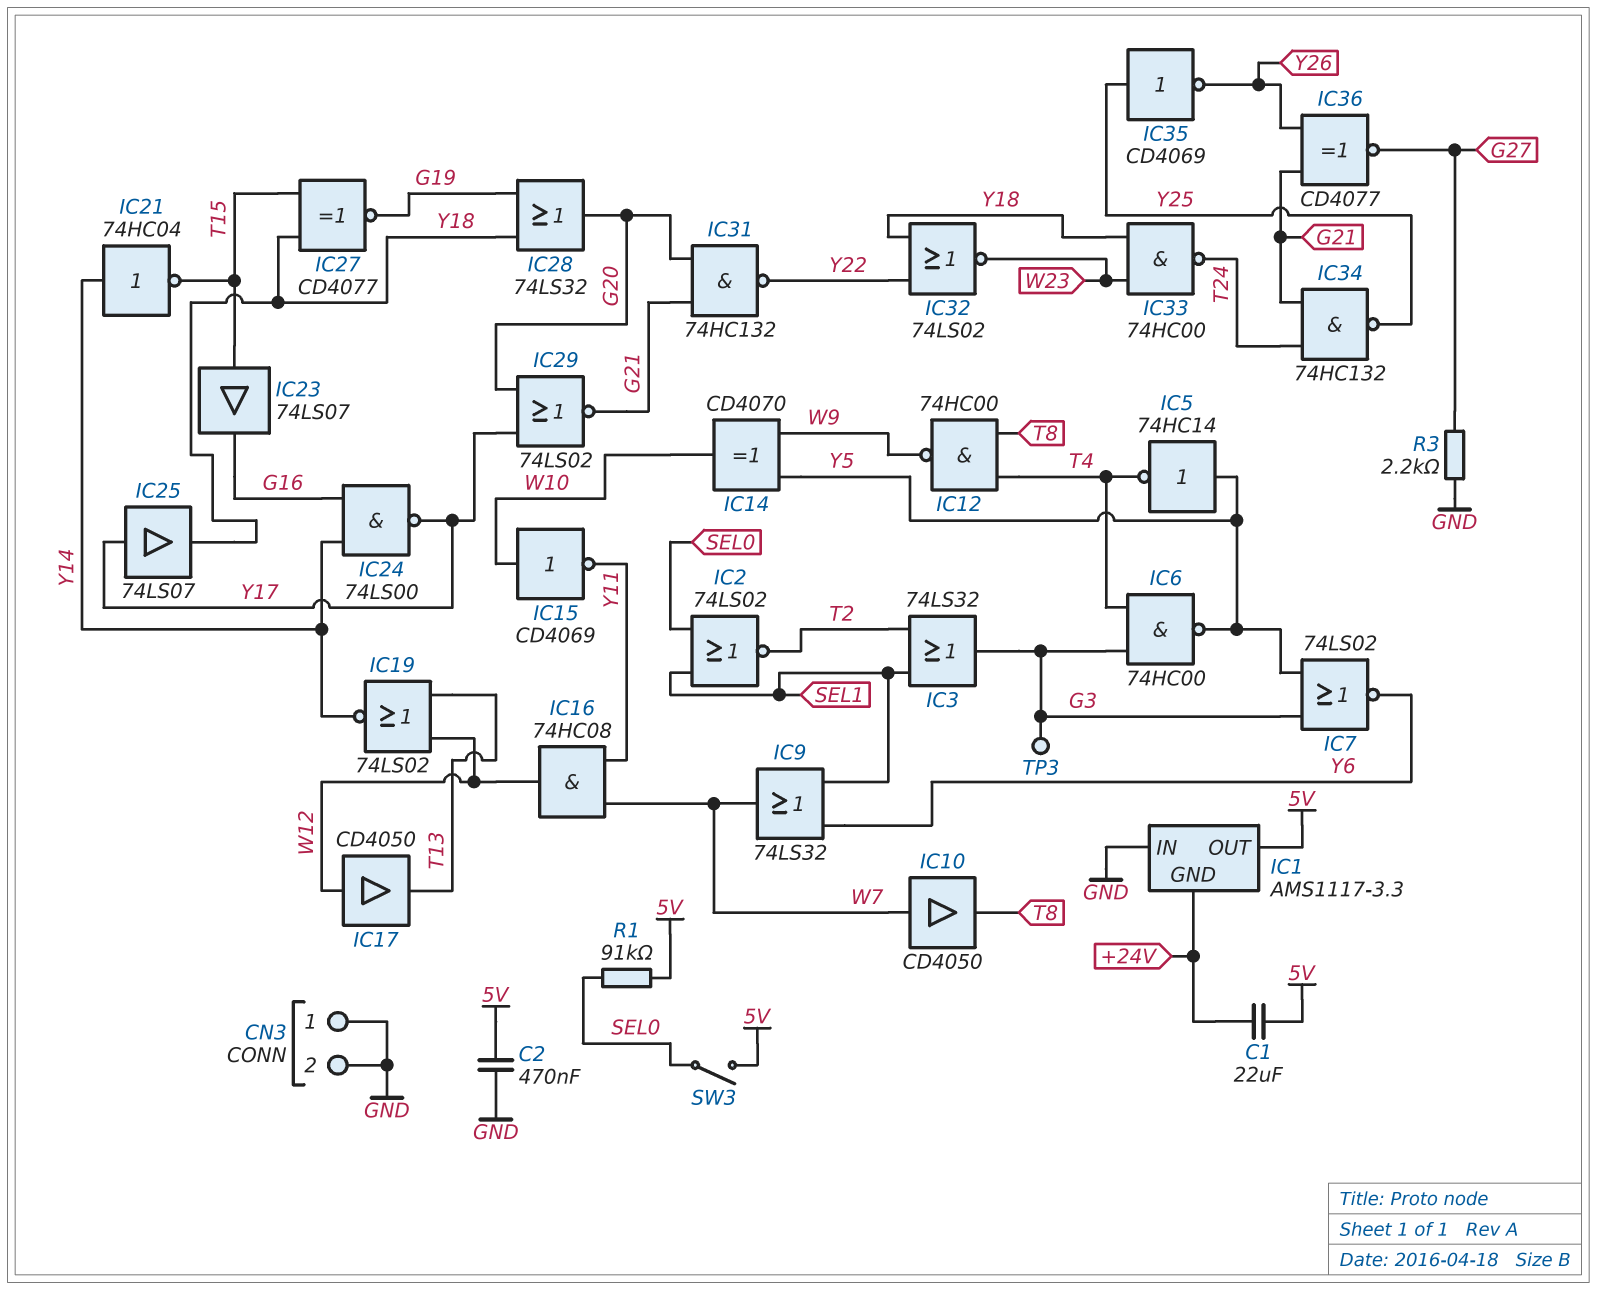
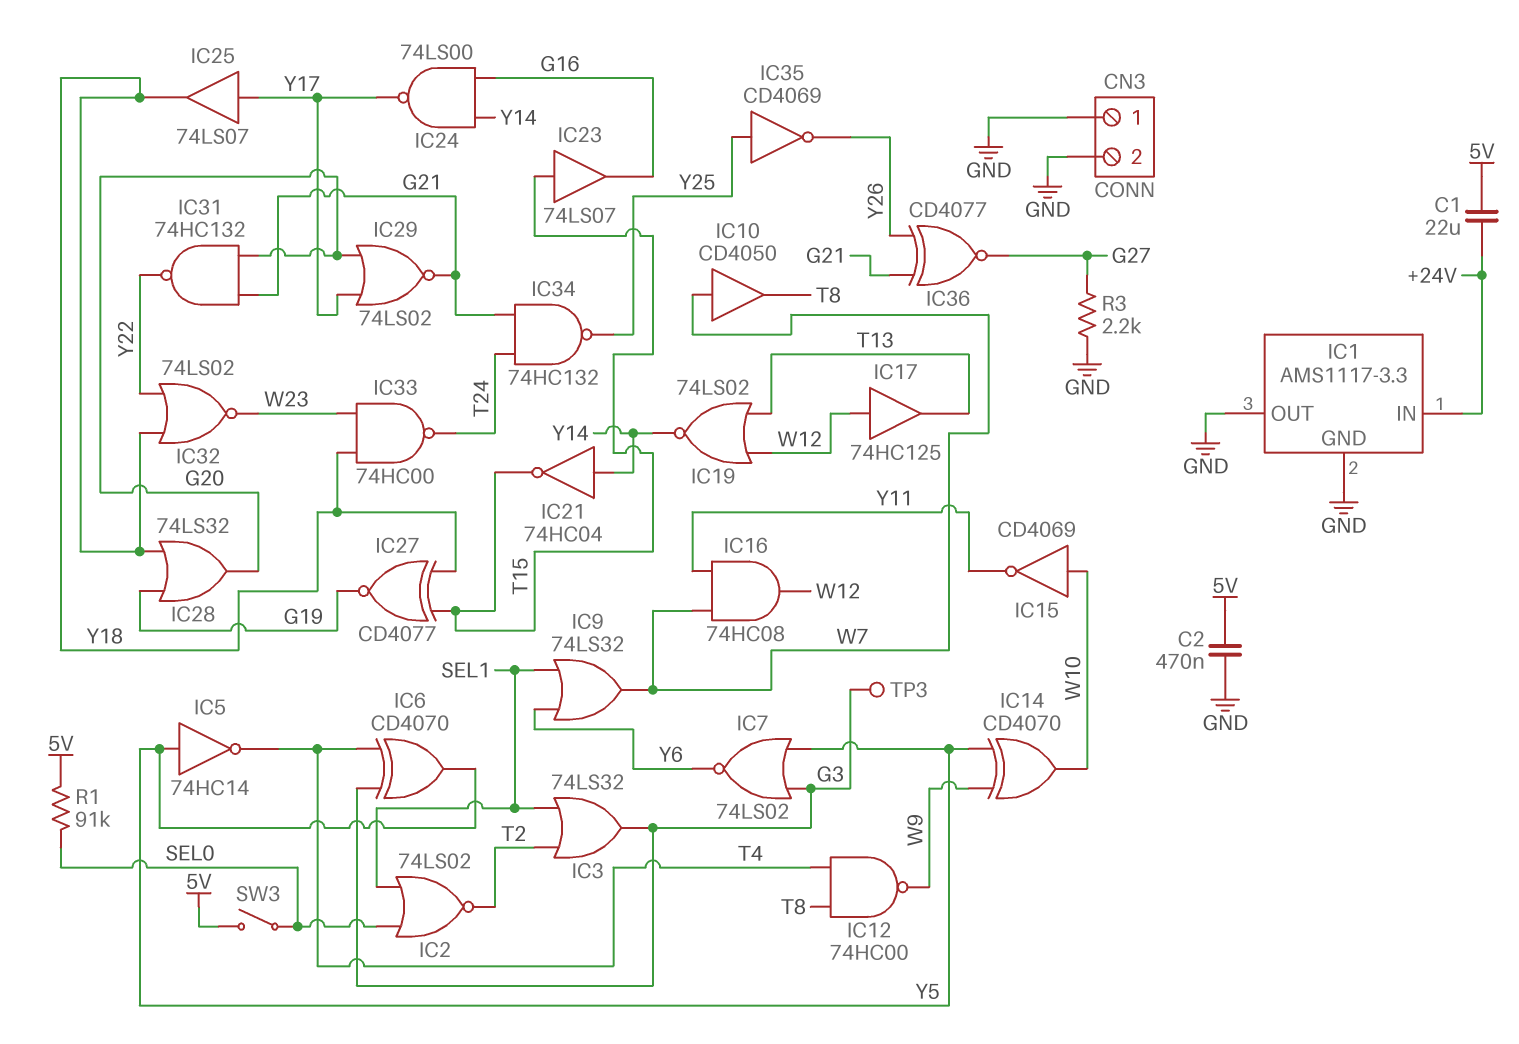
IC1 pin GND: +24V -> GND
IC1 pin IN: GND -> +24V
IC1 pin OUT: 5V -> GND
IC6: NAND 74HC00 (in G3, in T4, out Y5) -> XOR CD4070 (in G3, in T4, out Y5)
IC17: buffer CD4050 (in W12, out T13) -> buffer 74HC125 (in W12, out T13)

